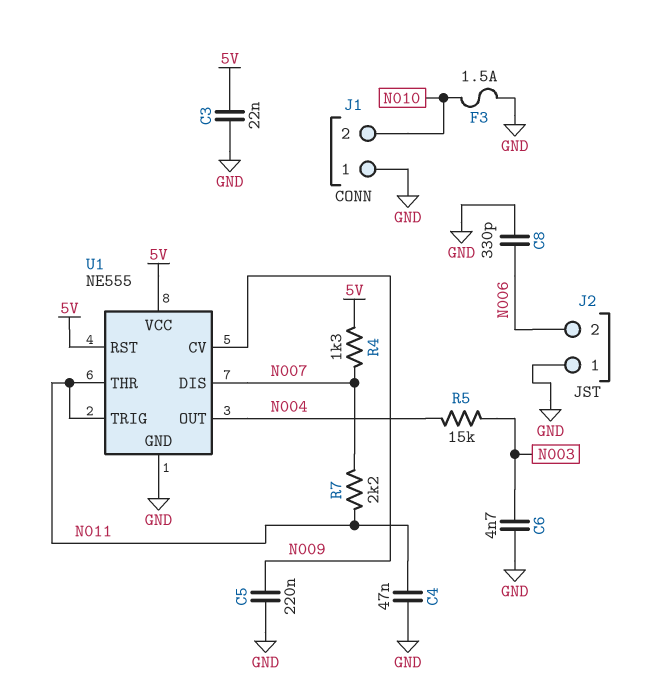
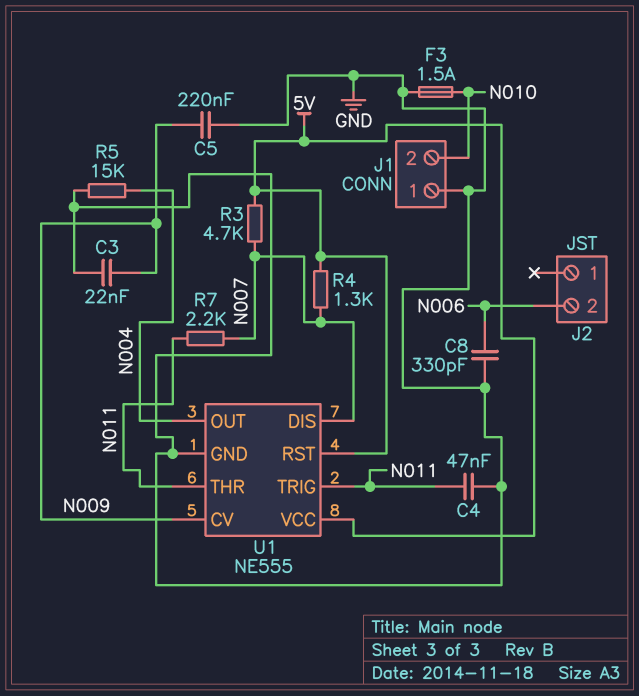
C3: 22nF (5V, GND) -> 22nF (GND, N009)
C6: 4.7nF (GND, N003) -> none
J2 pin 1: GND -> none
R3: none -> 4.7k (5V, N007)
R5: 15k (N003, N004) -> 15k (GND, N004)

